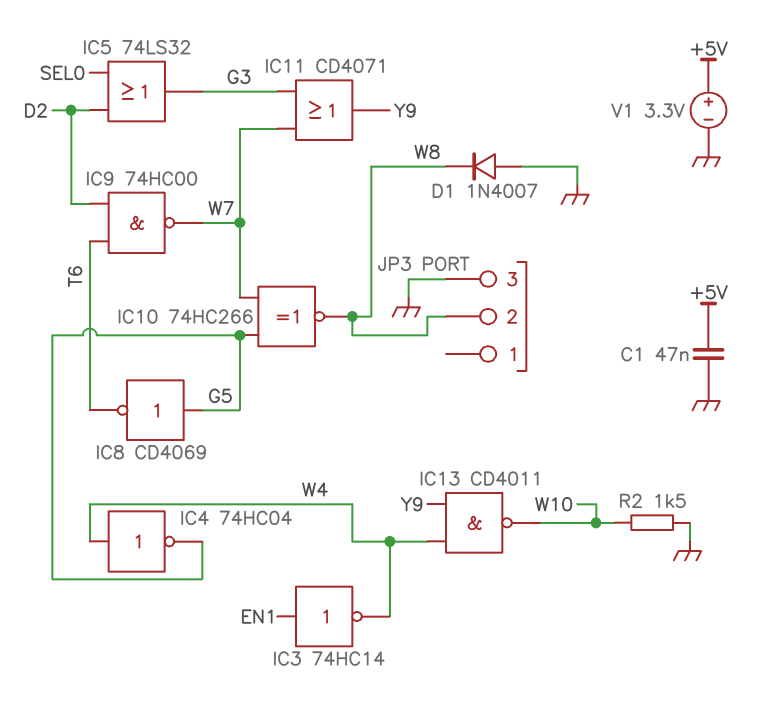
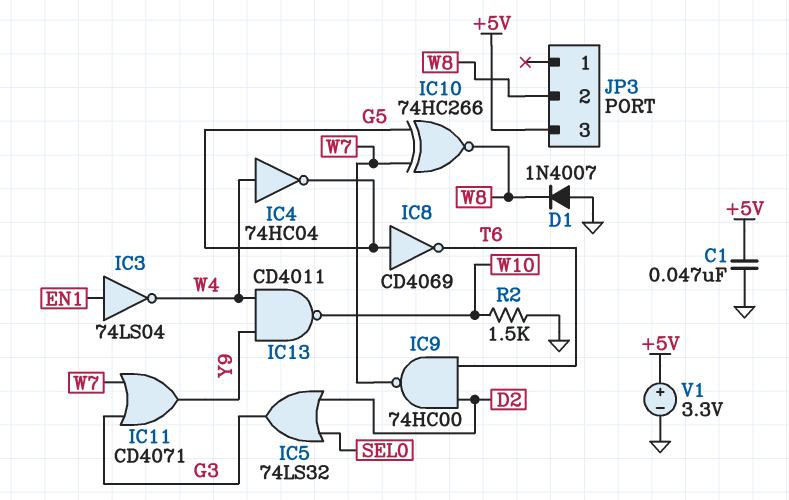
IC3: NOT 74HC14 (in EN1, out W4) -> NOT 74LS04 (in EN1, out W4)
JP3 pin 3: GND -> +5V

